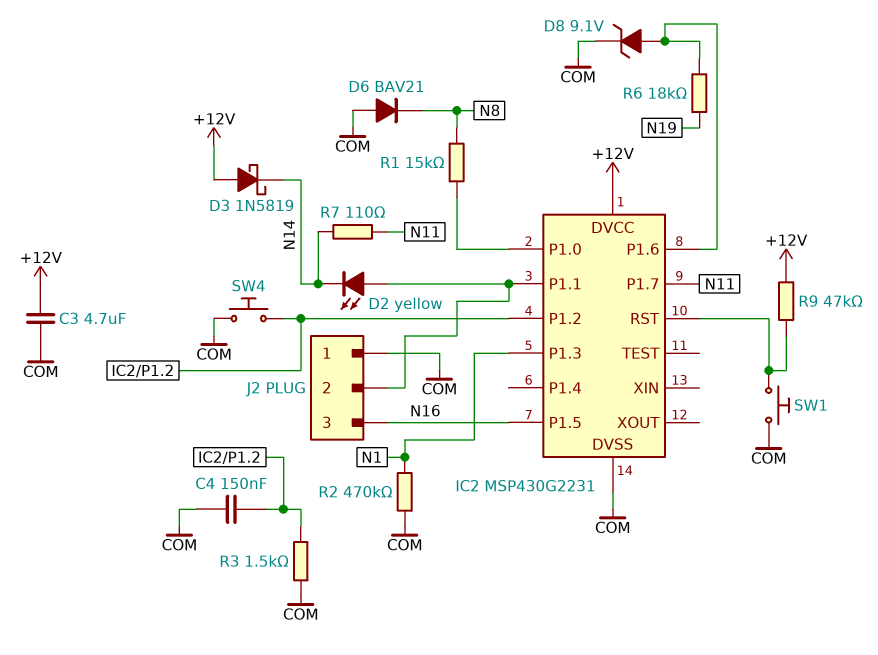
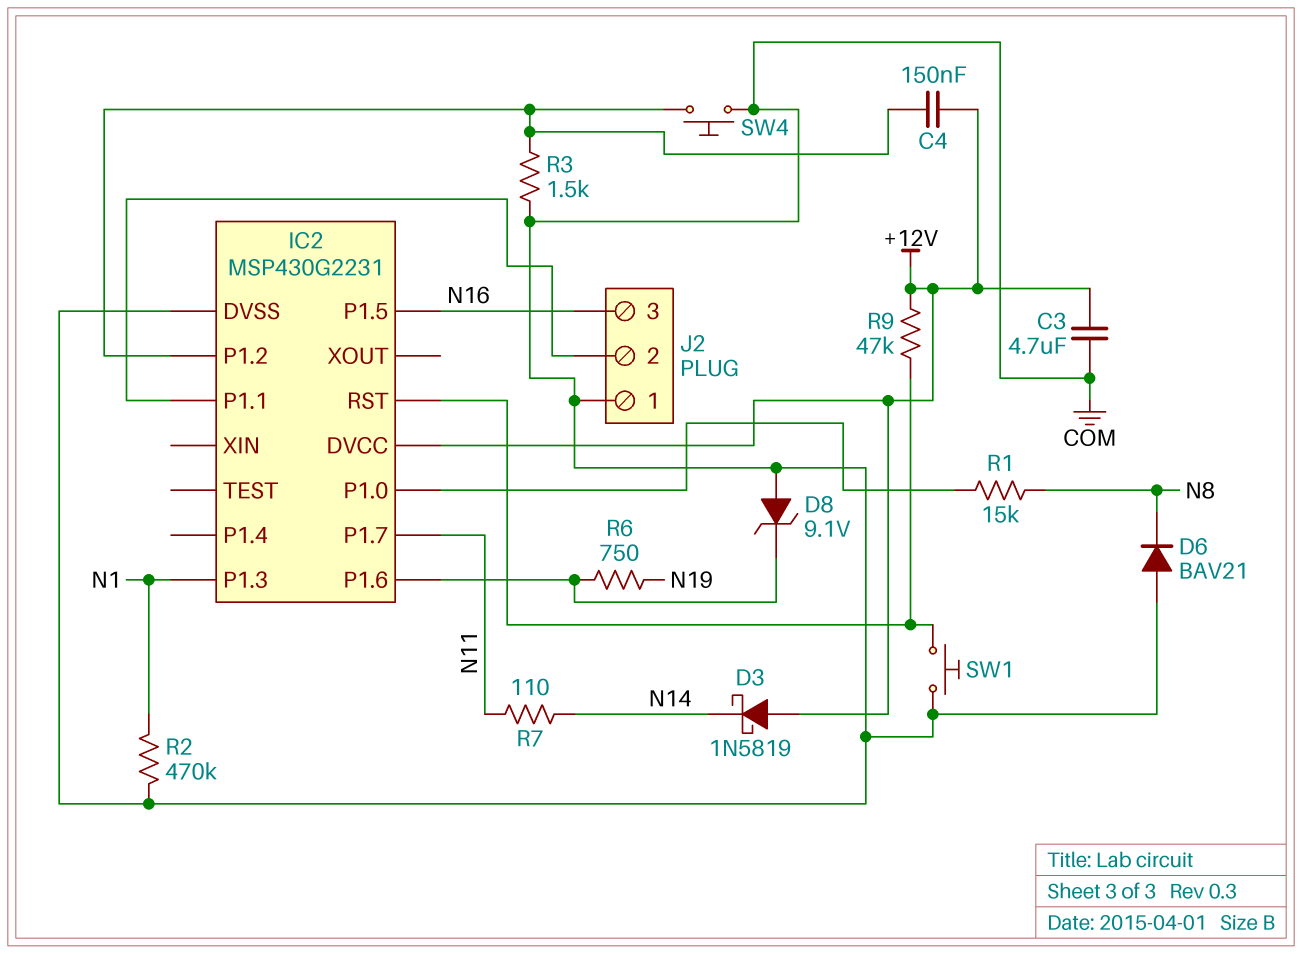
C4: 150nF (COM, IC2/P1.2) -> 150nF (+12V, IC2/P1.2)
D2: LED yellow (A IC2/P1.1, K N14) -> none
D8: zener 9.1V (A IC2/P1.6, K COM) -> zener 9.1V (A COM, K IC2/P1.6)
R6: 18k (IC2/P1.6, N19) -> 750 (IC2/P1.6, N19)

